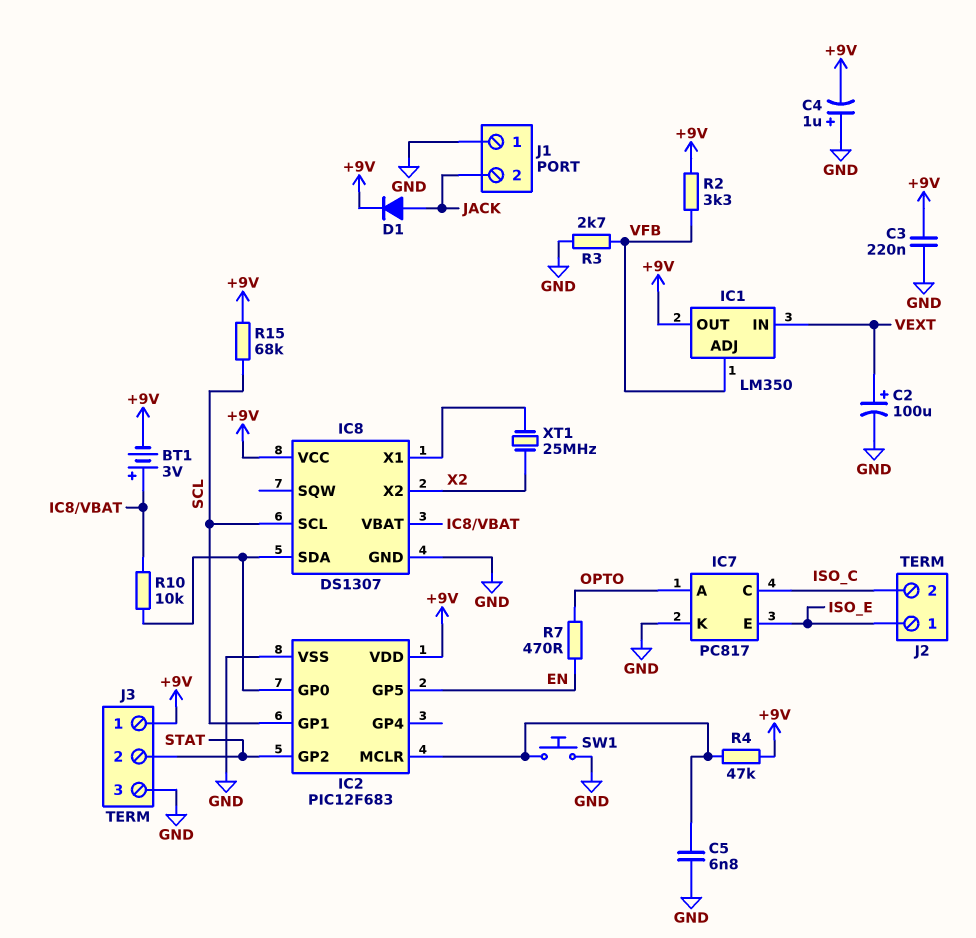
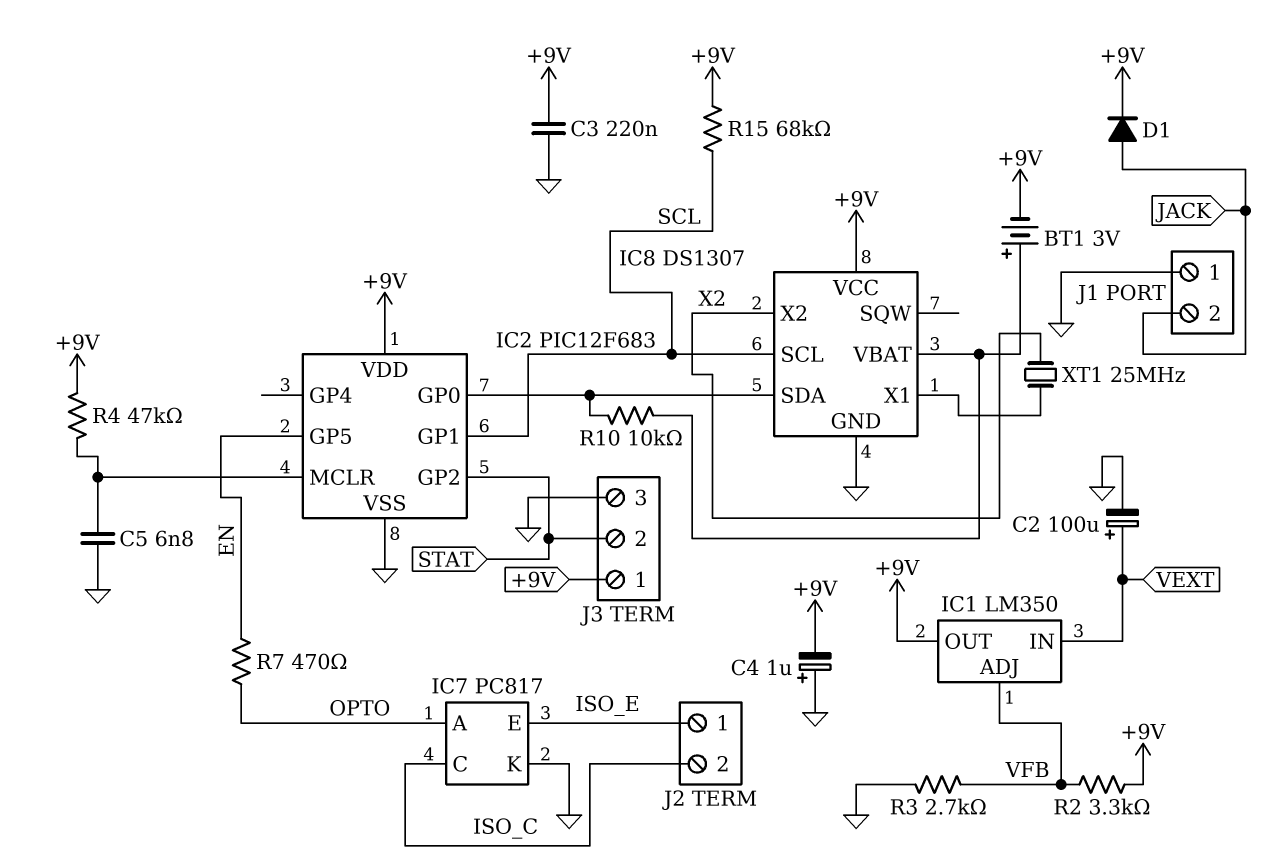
SW1: button (GND, IC2/MCLR) -> none

